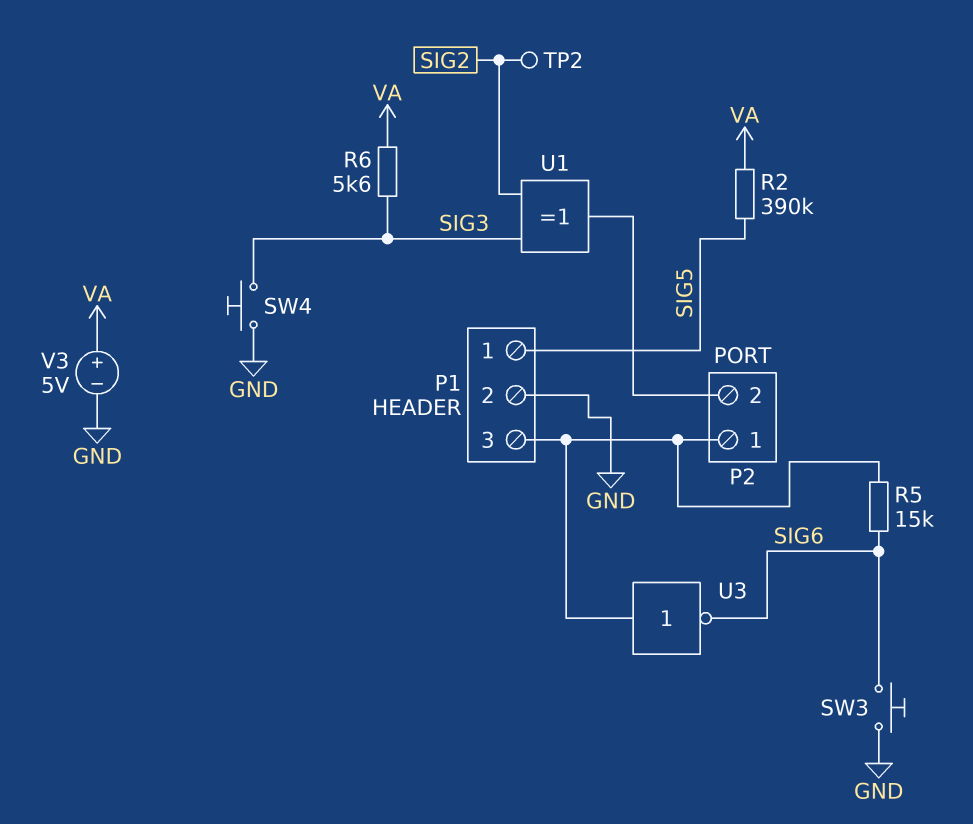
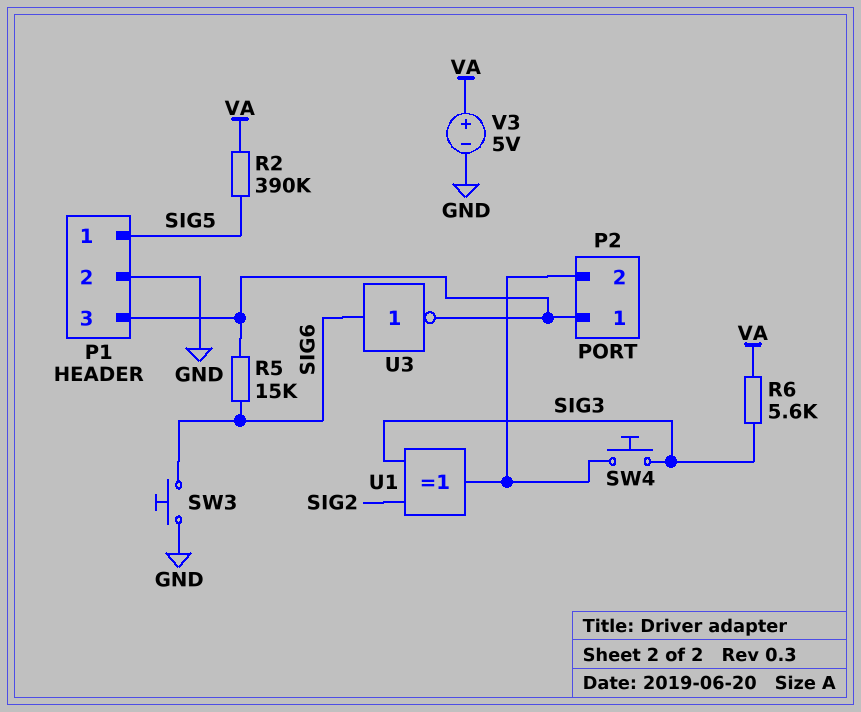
SW4: button (GND, SIG3) -> button (P2/2, SIG3)
TP2: test point (SIG2) -> none
U3: NOT (in P1/3, out SIG6) -> NOT (in SIG6, out P1/3)

